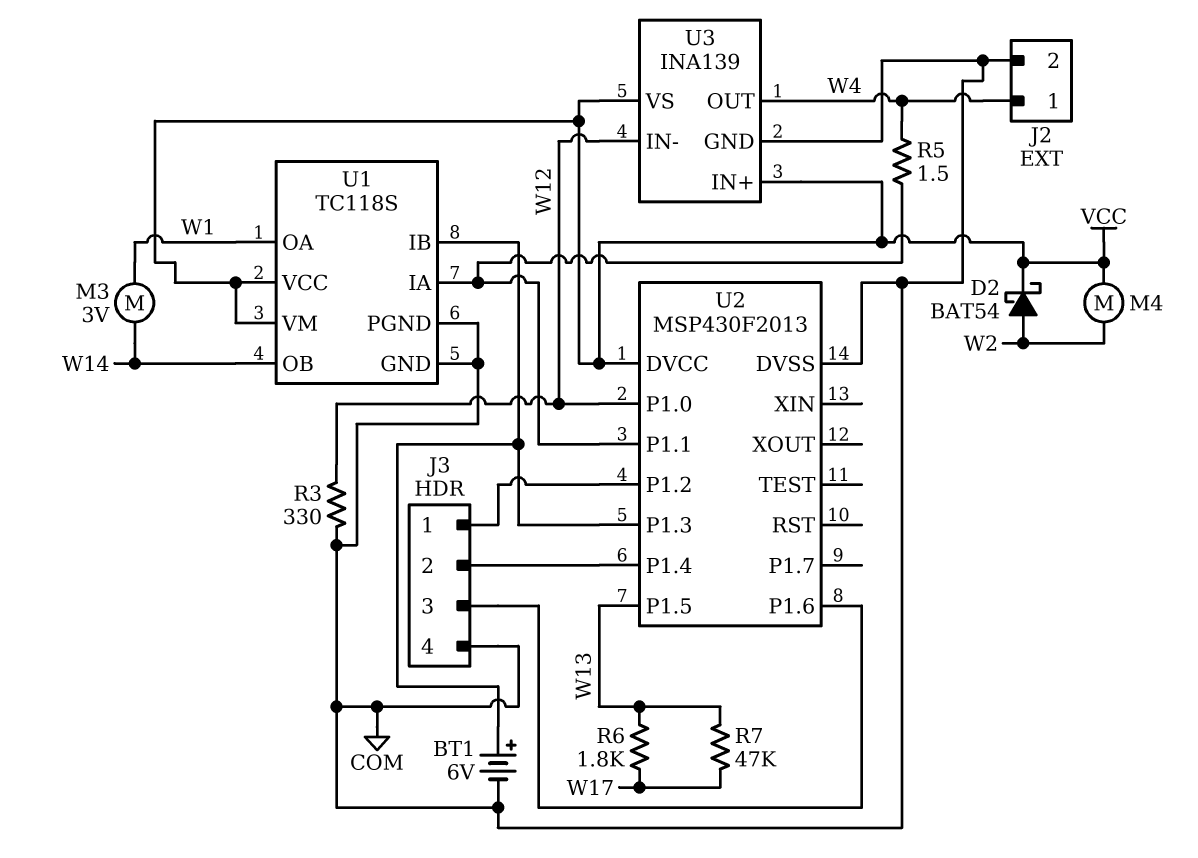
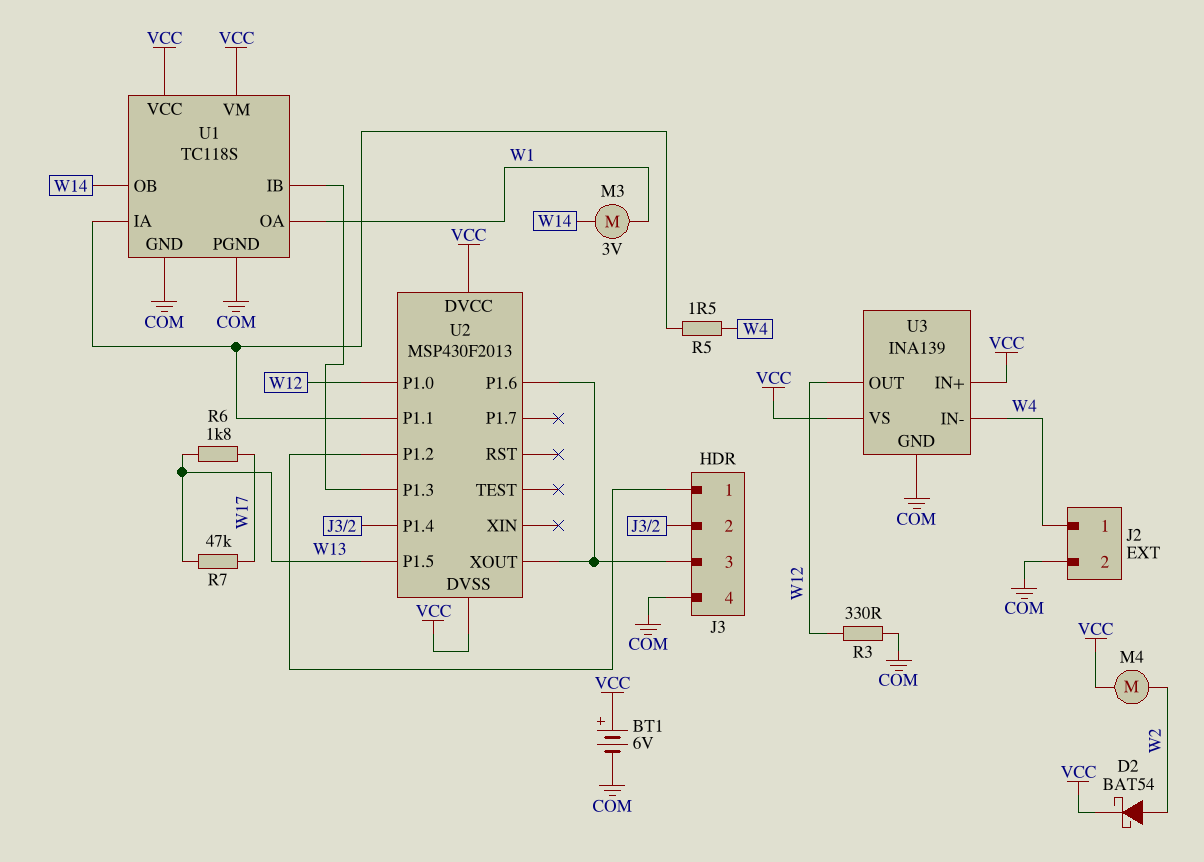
BT1: 6V (plus U1/IB, minus COM) -> 6V (plus VCC, minus COM)
U2 pin DVSS: COM -> VCC
U2 pin XOUT: none -> J3/3
U3 pin IN-: W12 -> W4
U3 pin OUT: W4 -> W12

